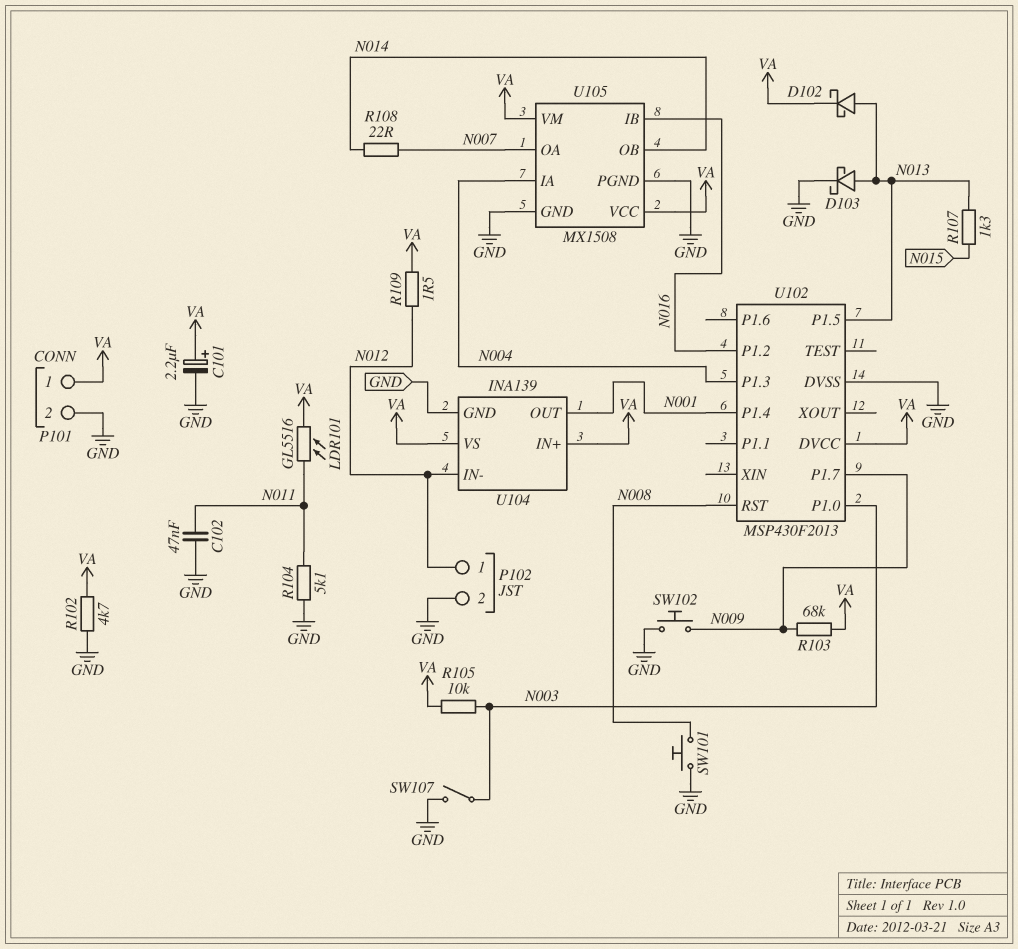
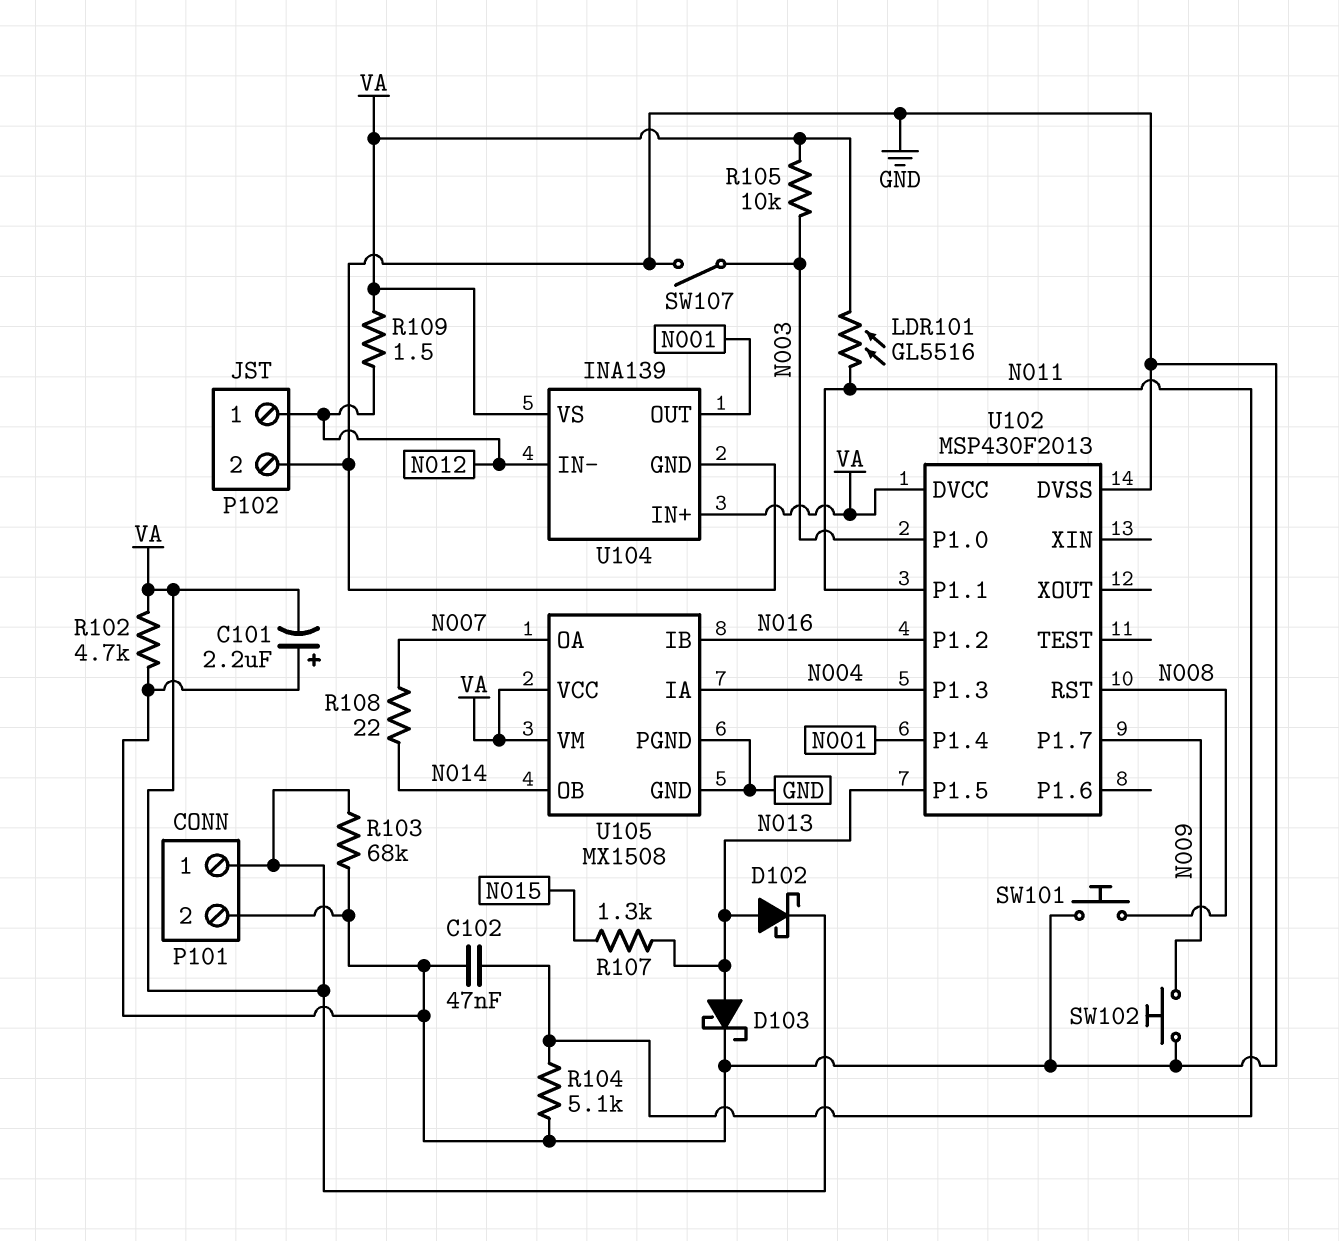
C101: 2.2uF (plus VA, minus GND) -> 2.2uF (plus GND, minus VA)
R103: 68k (N009, VA) -> 68k (GND, VA)
U102 pin P1.1: none -> N011

